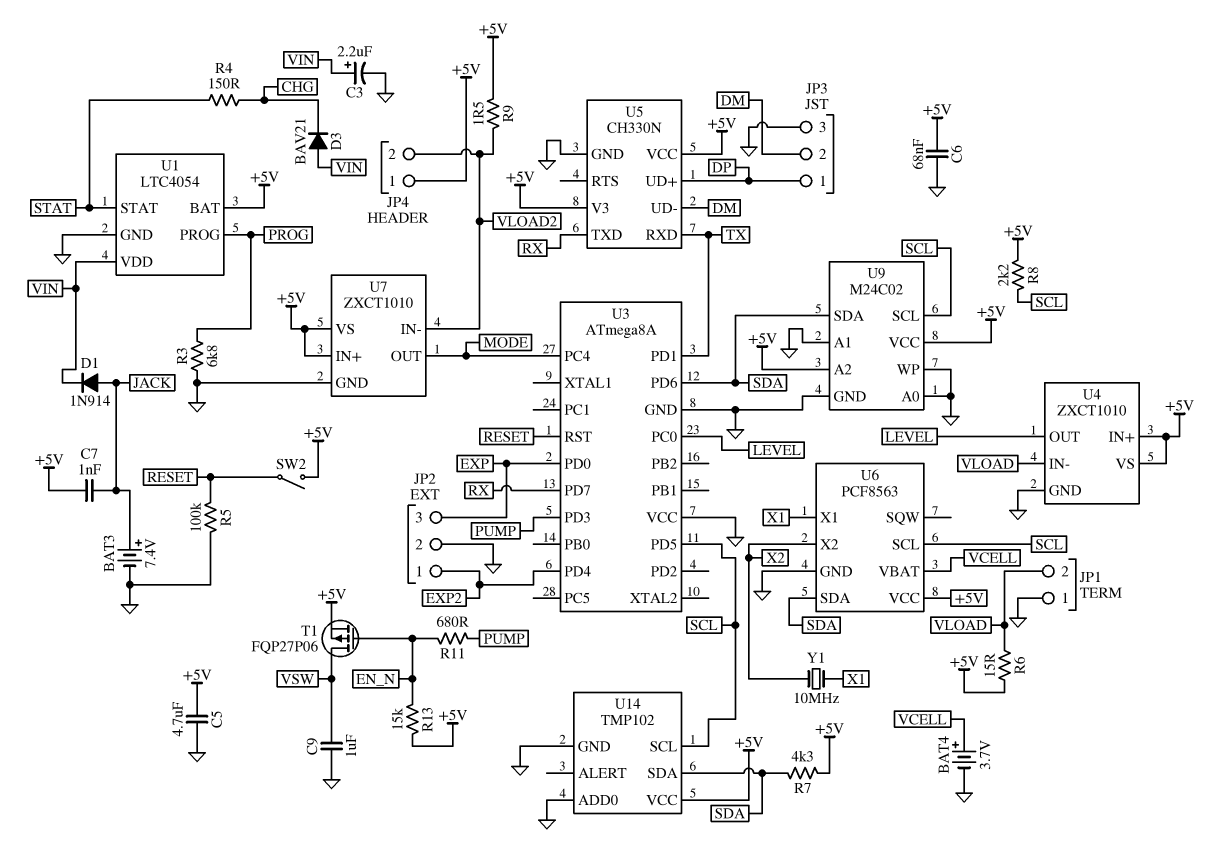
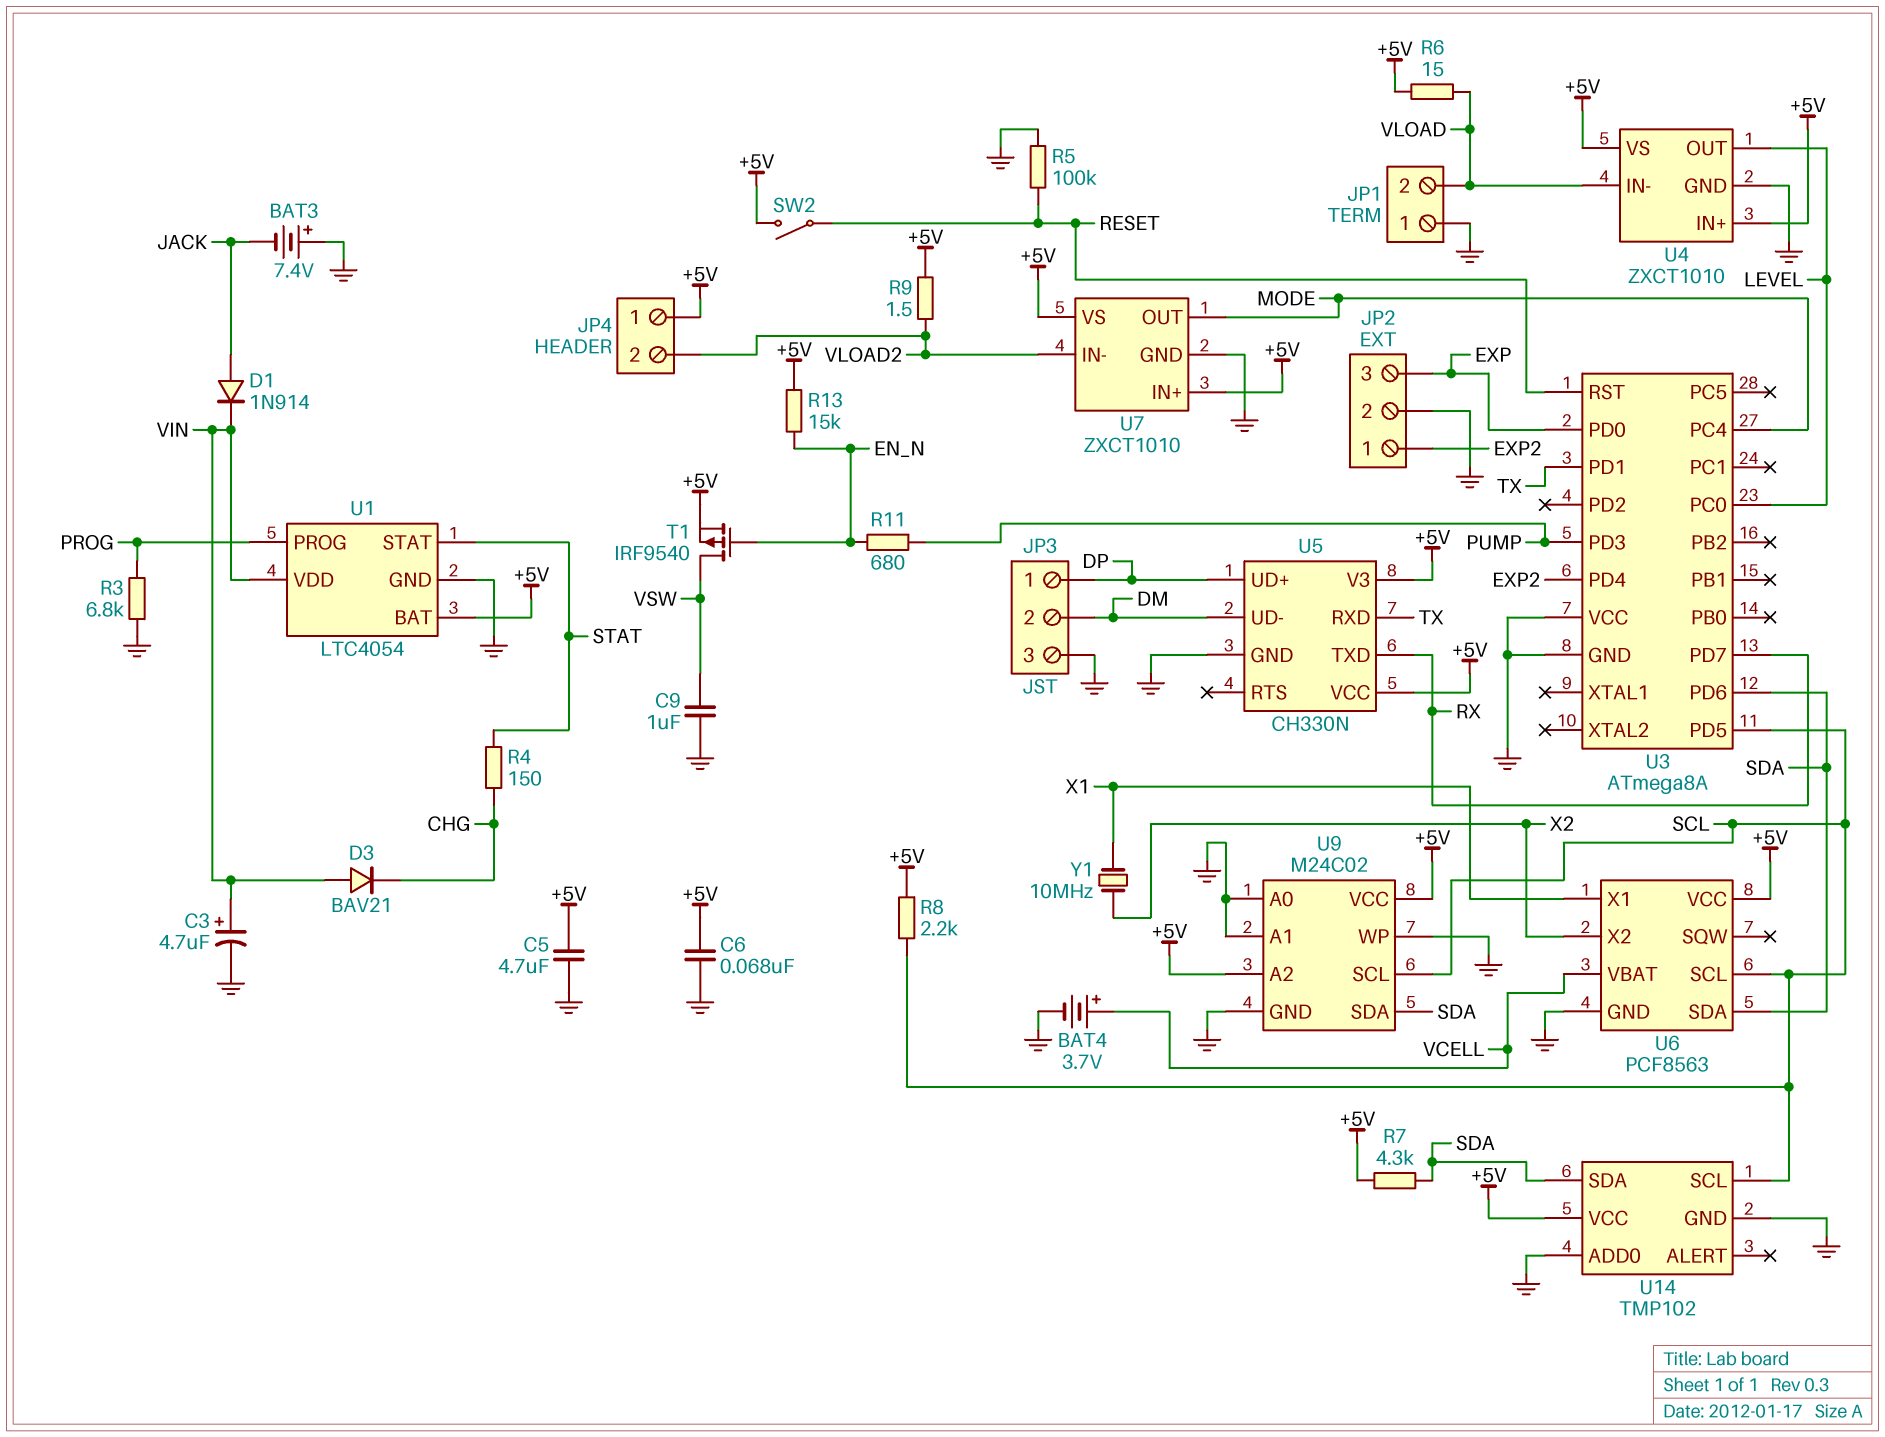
BAT3: 7.4V (plus JACK, minus GND) -> 7.4V (plus GND, minus JACK)
C3: 2.2uF (plus VIN, minus GND) -> 4.7uF (plus VIN, minus GND)
C7: 1nF (+5V, JACK) -> none
T1: PMOS FQP27P06 (G EN_N, D VSW, S +5V) -> PMOS IRF9540 (G EN_N, D VSW, S +5V)

